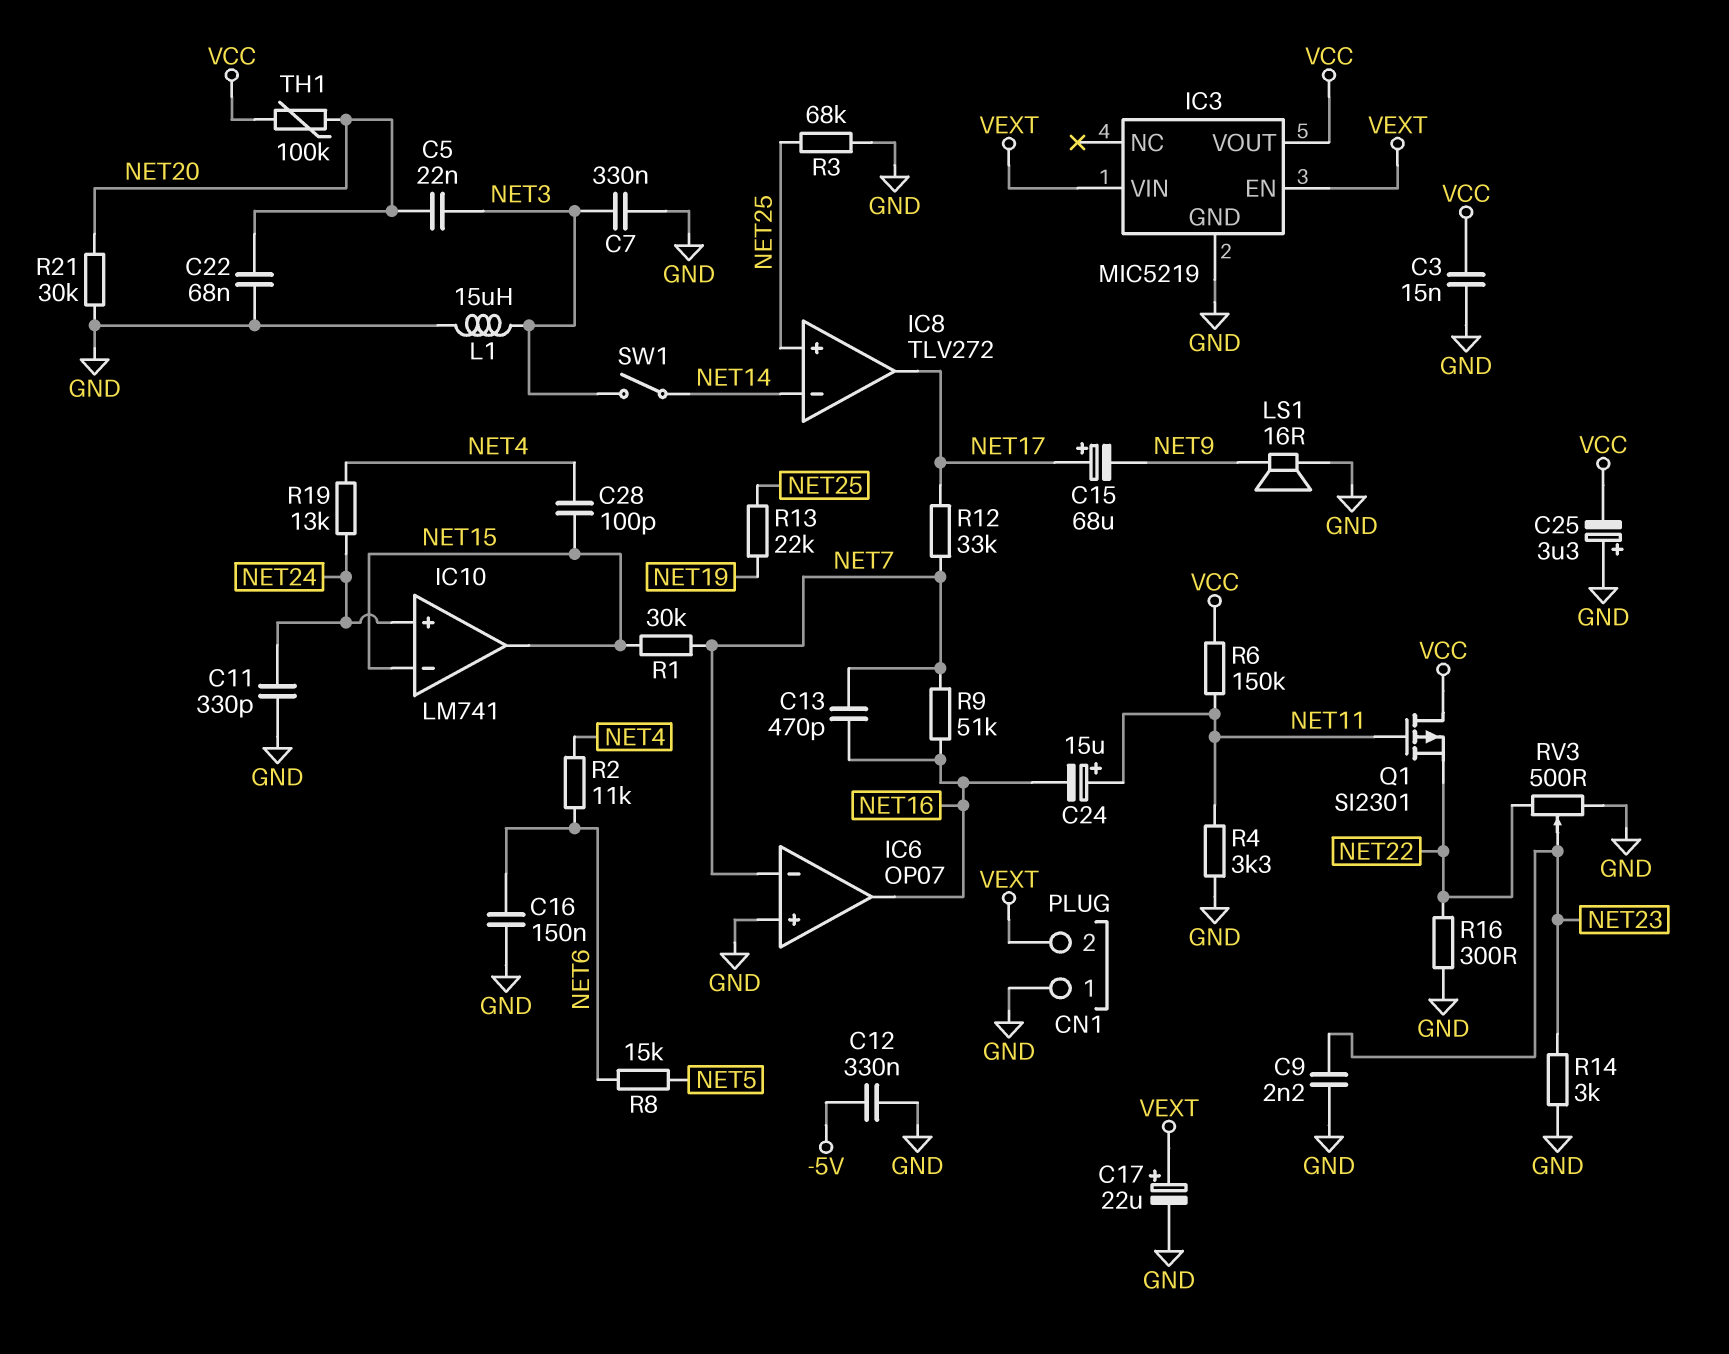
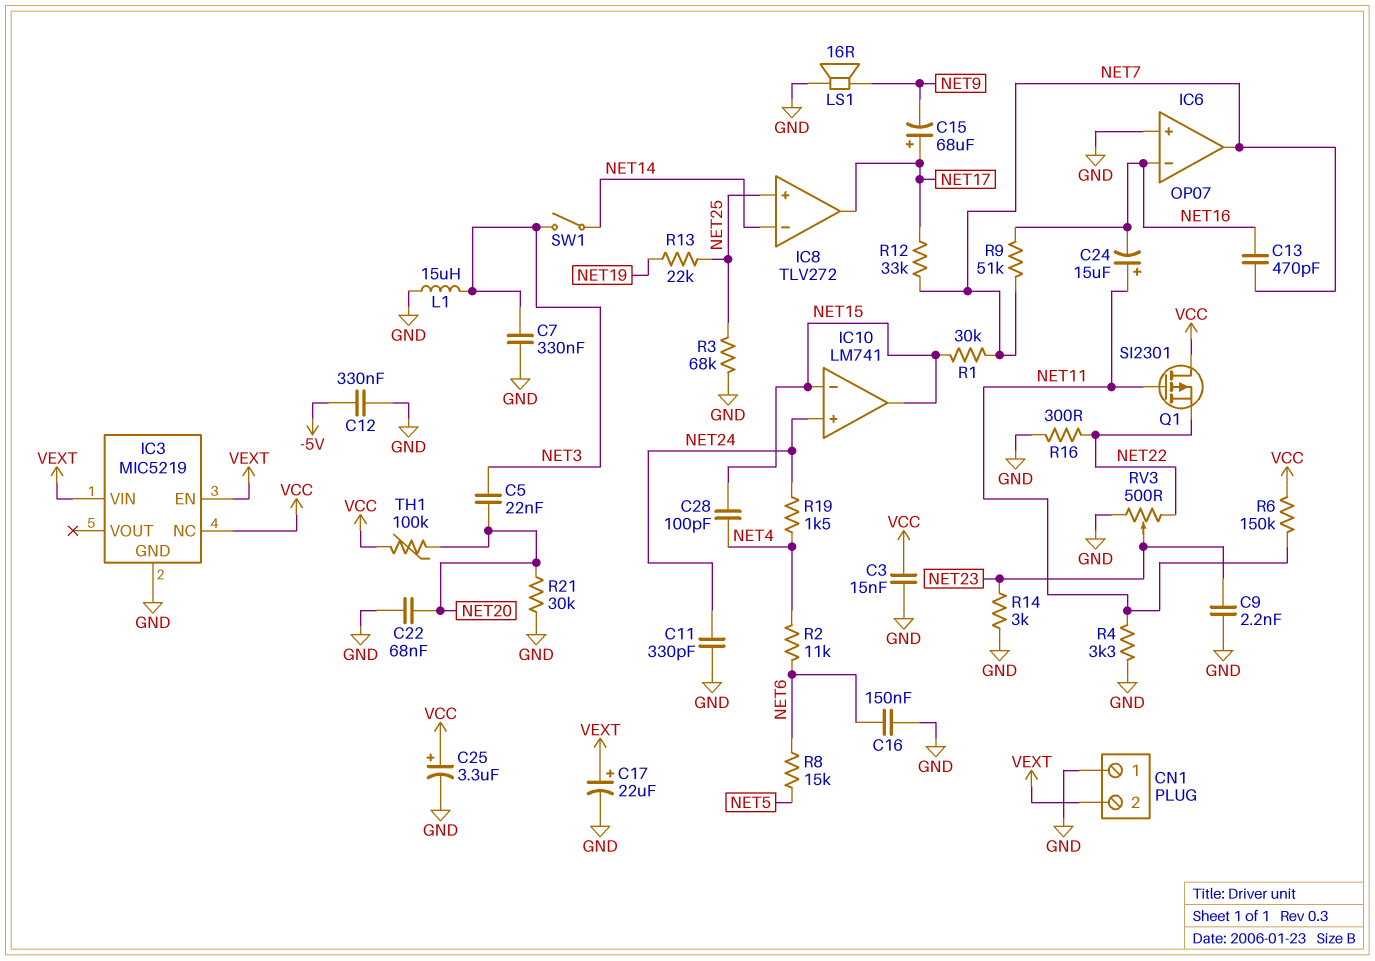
C25: 3.3uF (plus GND, minus VCC) -> 3.3uF (plus VCC, minus GND)
IC3 pin NC: none -> VCC
IC3 pin VOUT: VCC -> none
IC6 pin in-: NET7 -> NET16
IC6 pin out: NET16 -> NET7
R19: 13k (NET4, NET24) -> 1.5k (NET4, NET24)

